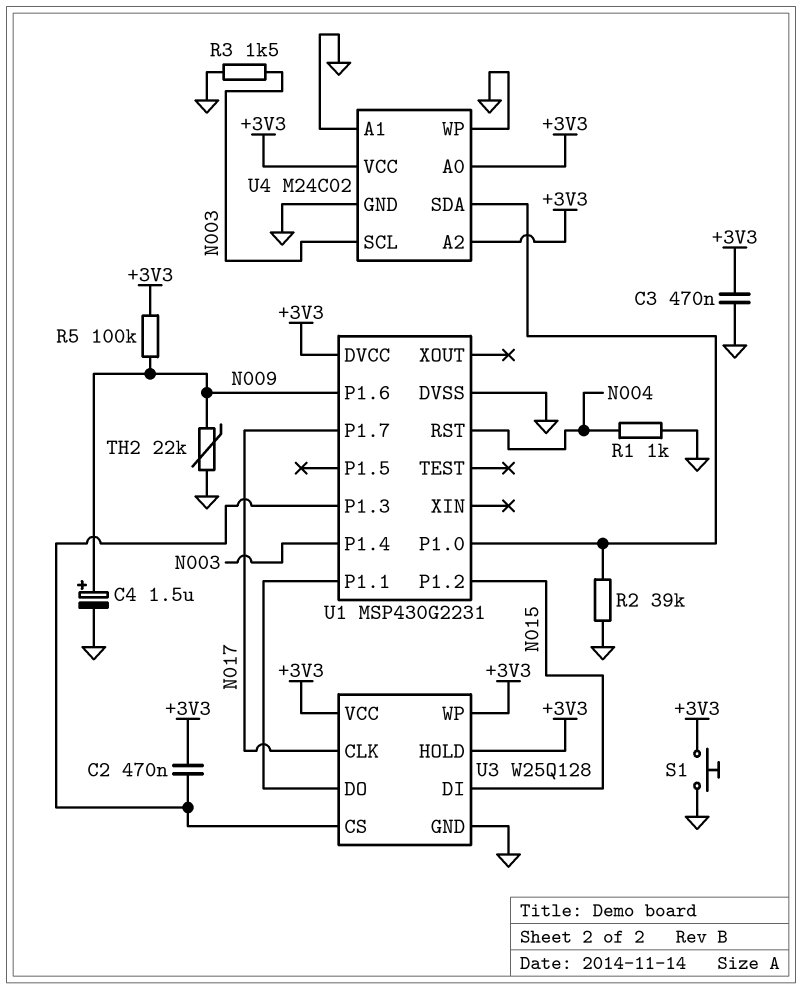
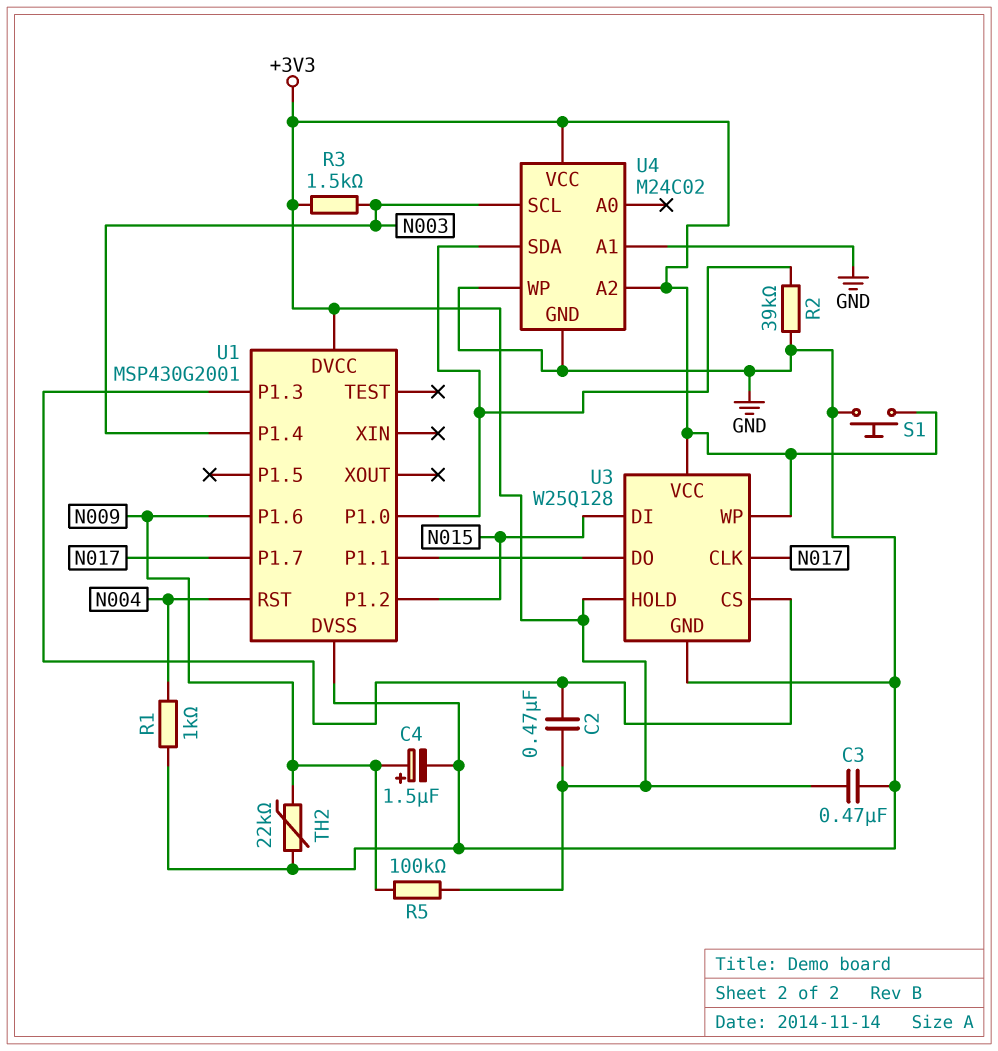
R3: 1.5k (GND, N003) -> 1.5k (+3V3, N003)
U1: MSP430G2231 -> MSP430G2001
U4 pin A0: +3V3 -> none

